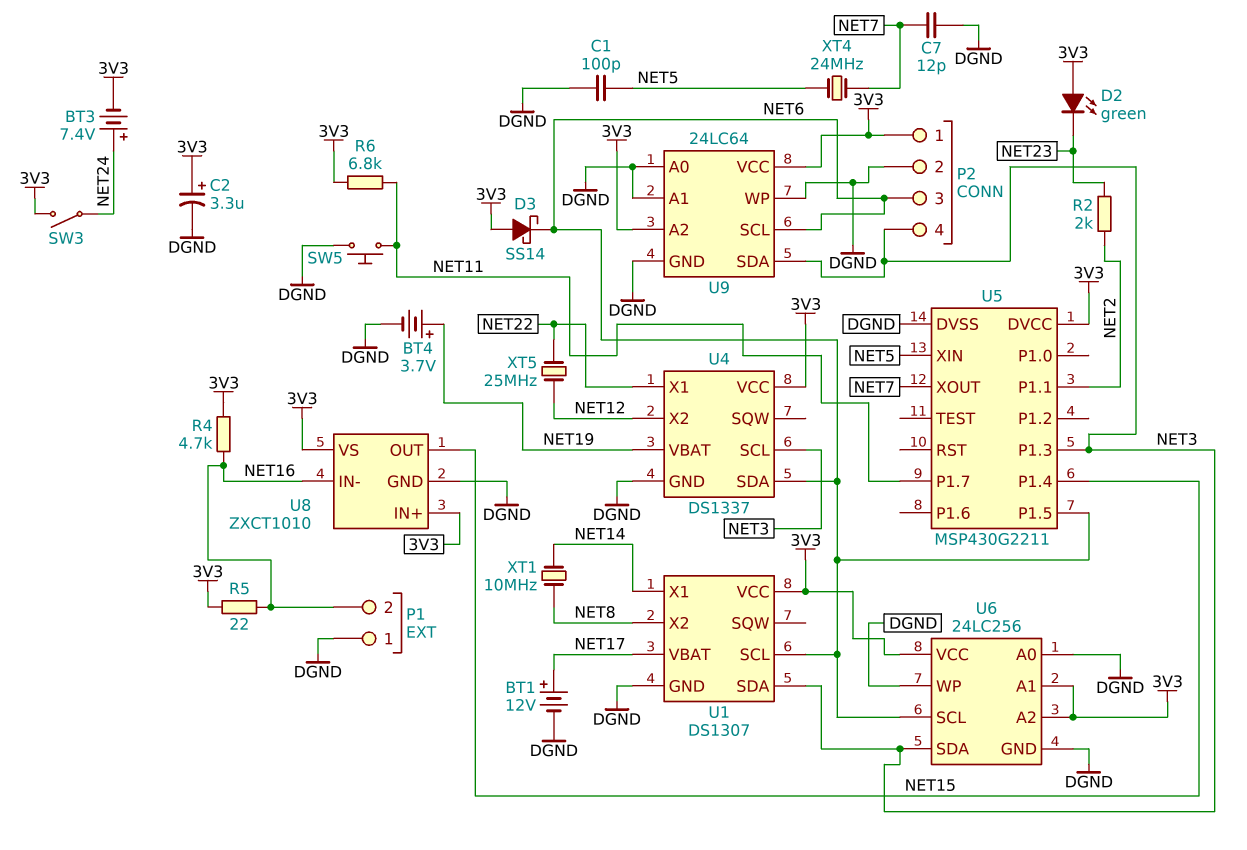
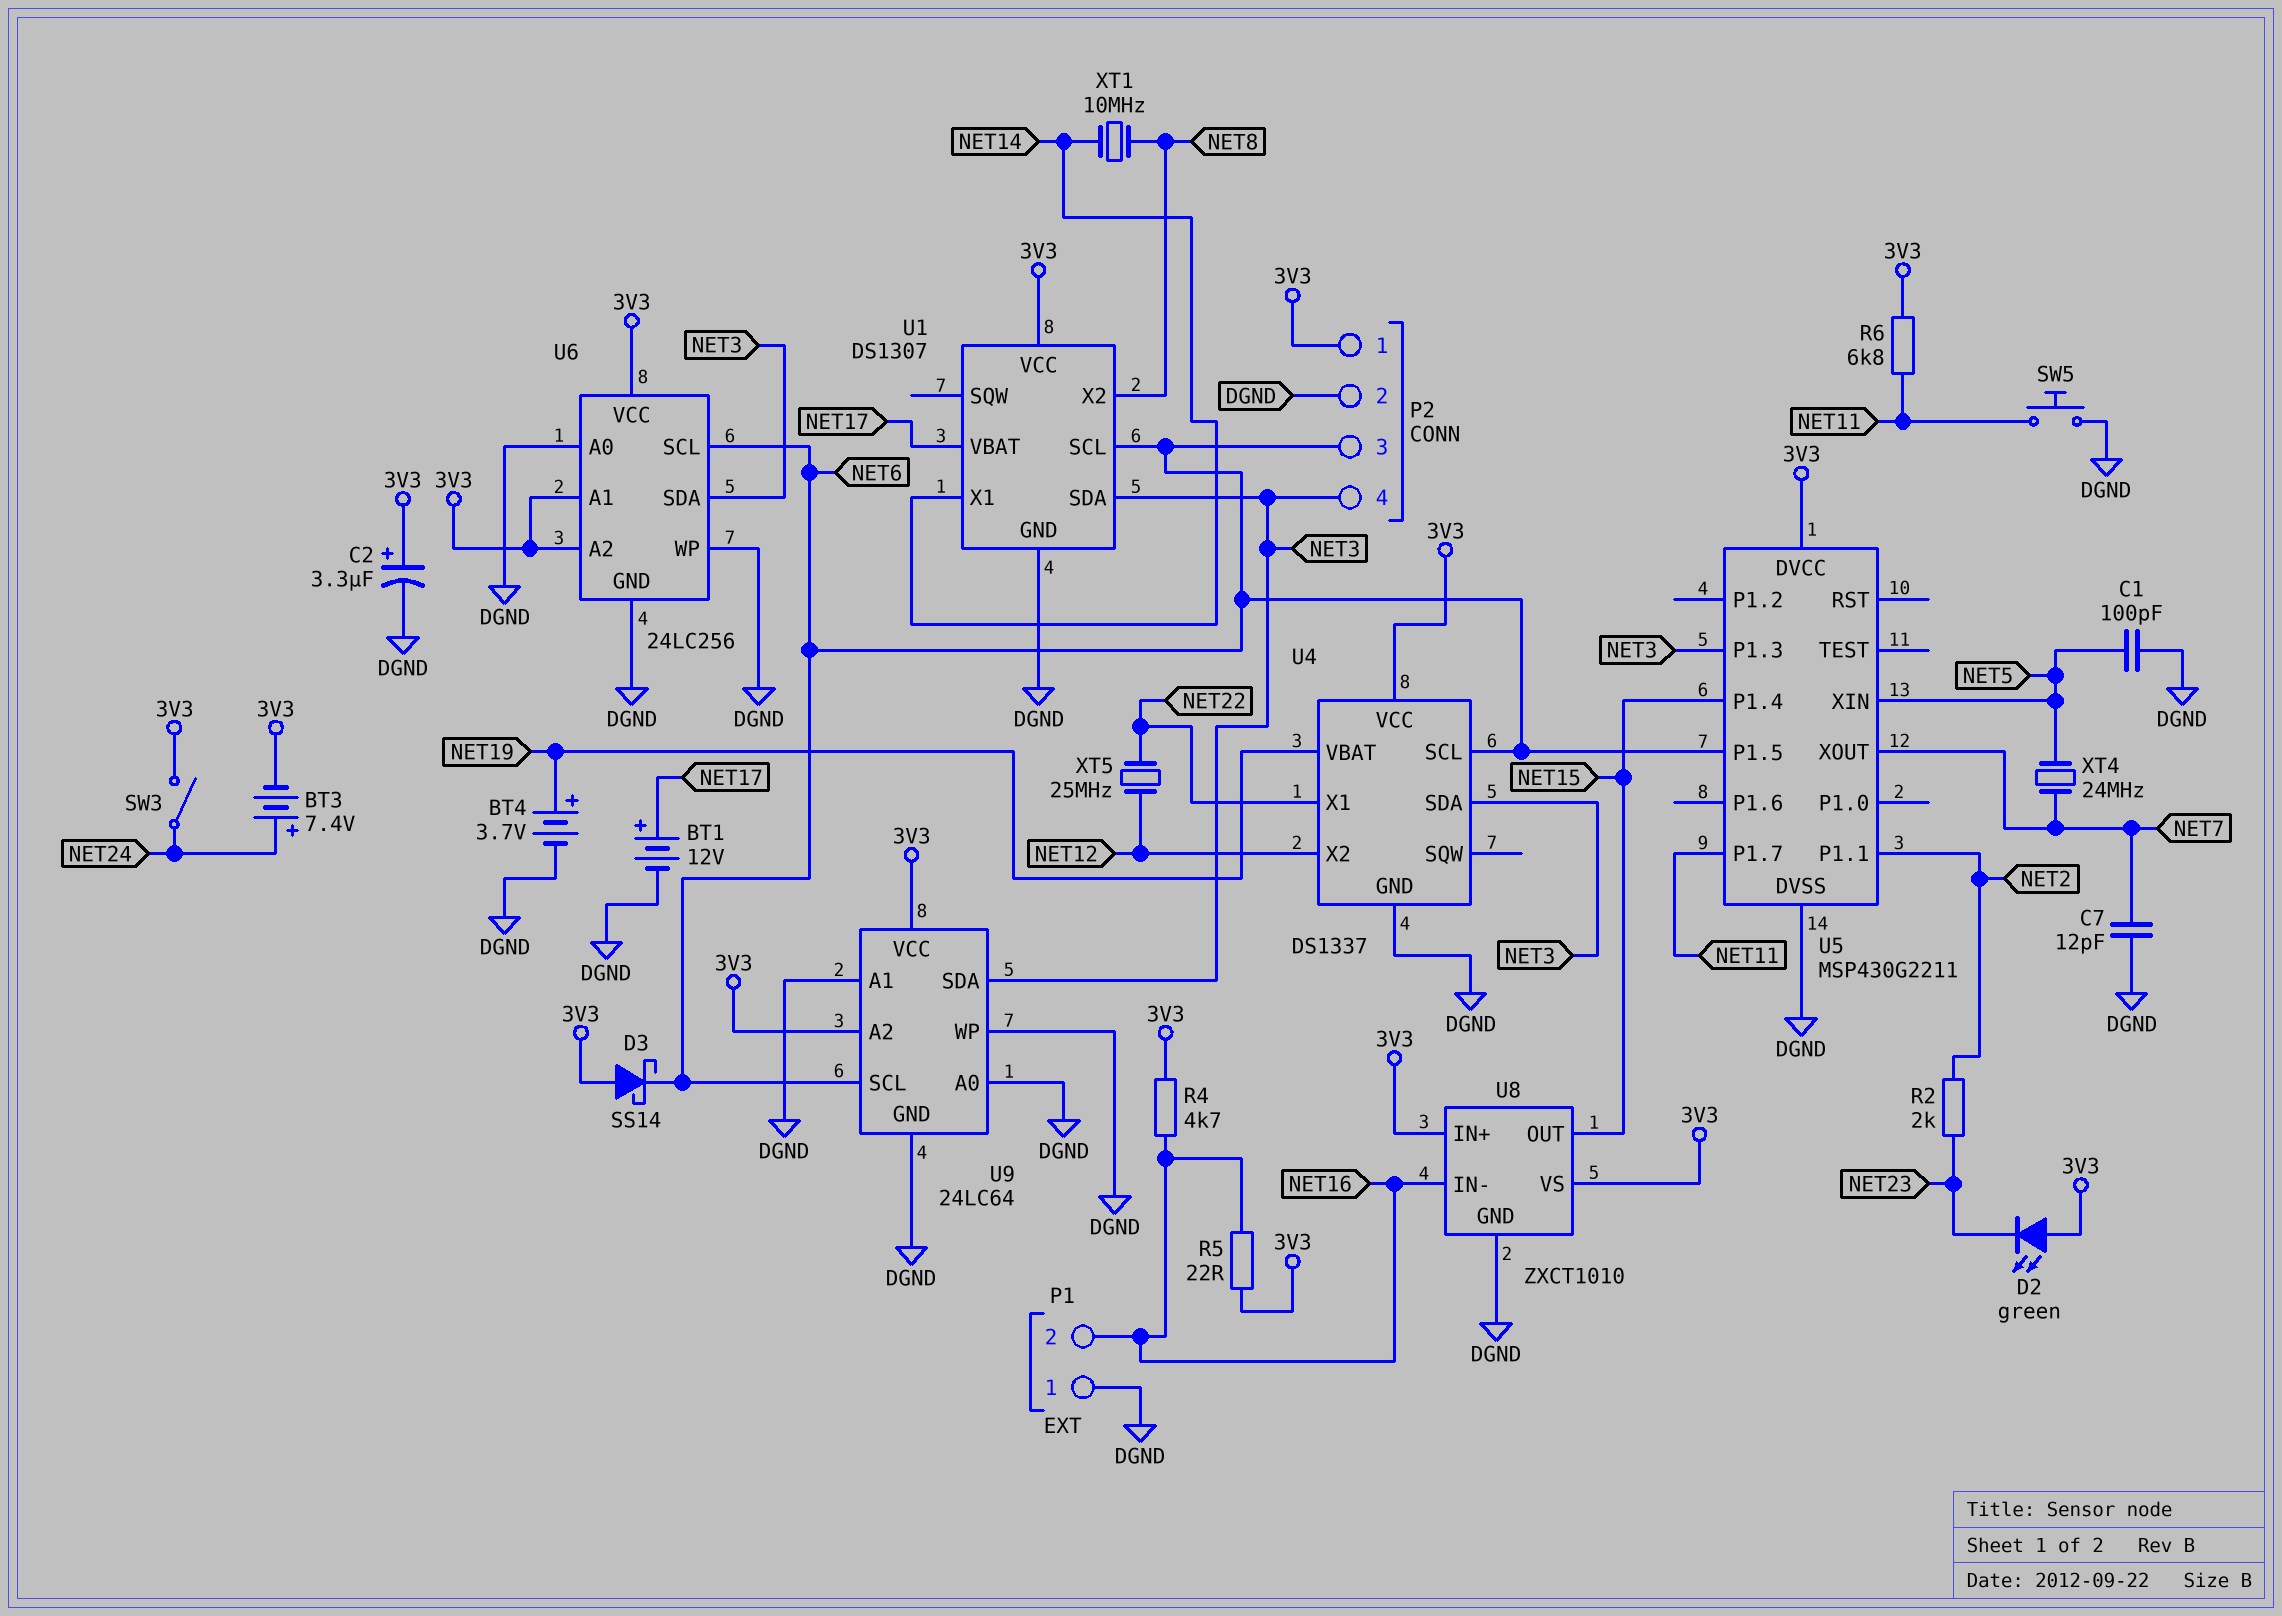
U4 pin SCL: NET3 -> NET6
U4 pin SDA: NET6 -> NET3

